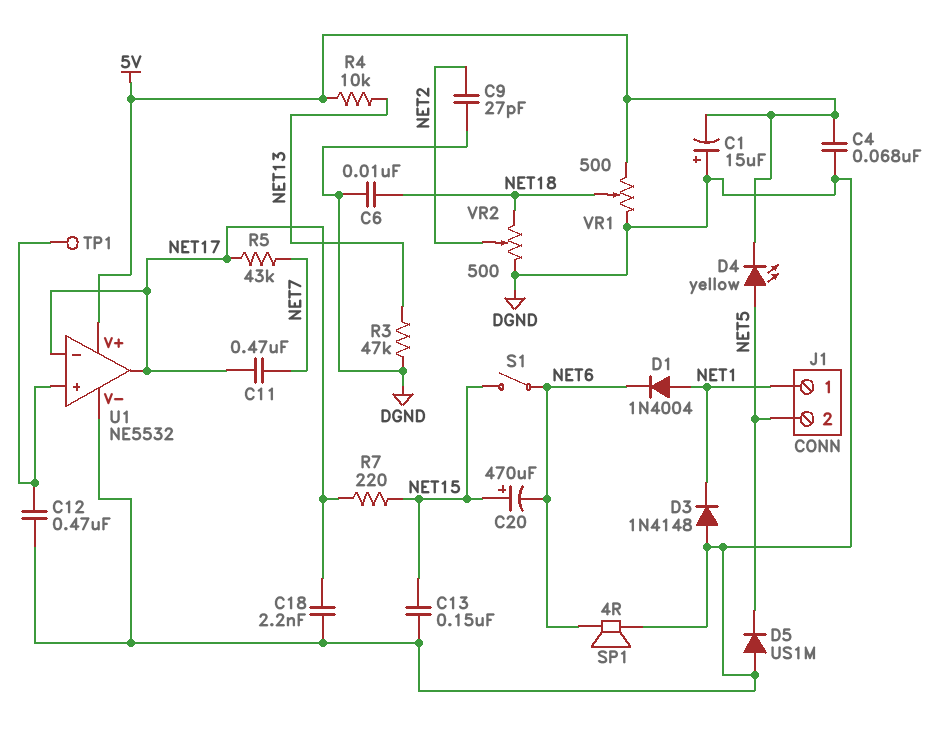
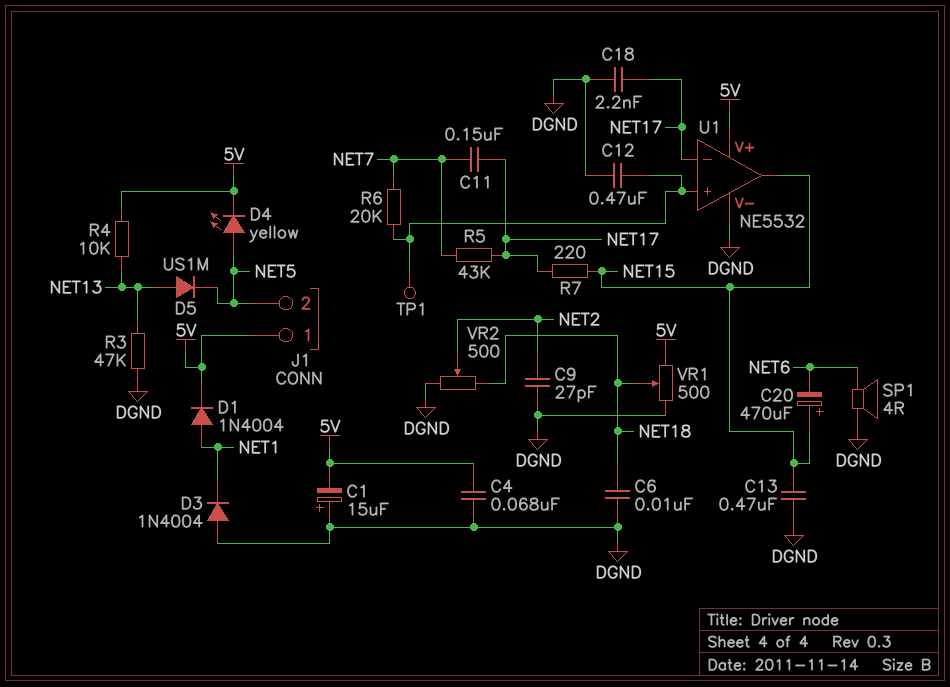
C11: 470nF (NET7, NET17) -> 150nF (NET7, NET17)
C13: 150nF (DGND, NET15) -> 470nF (DGND, NET15)
D1: diode 1N4004 (A NET1, K NET6) -> diode 1N4004 (A NET1, K 5V)
D3: diode 1N4148 (A DGND, K NET1) -> diode 1N4004 (A DGND, K NET1)
D5: diode US1M (A DGND, K NET5) -> diode US1M (A NET13, K NET5)
J1 pin 1: NET1 -> 5V
R6: none -> 20k (NET7, U1/in+)
S1: switch (NET6, NET15) -> none
U1 pin out: NET17 -> NET15

